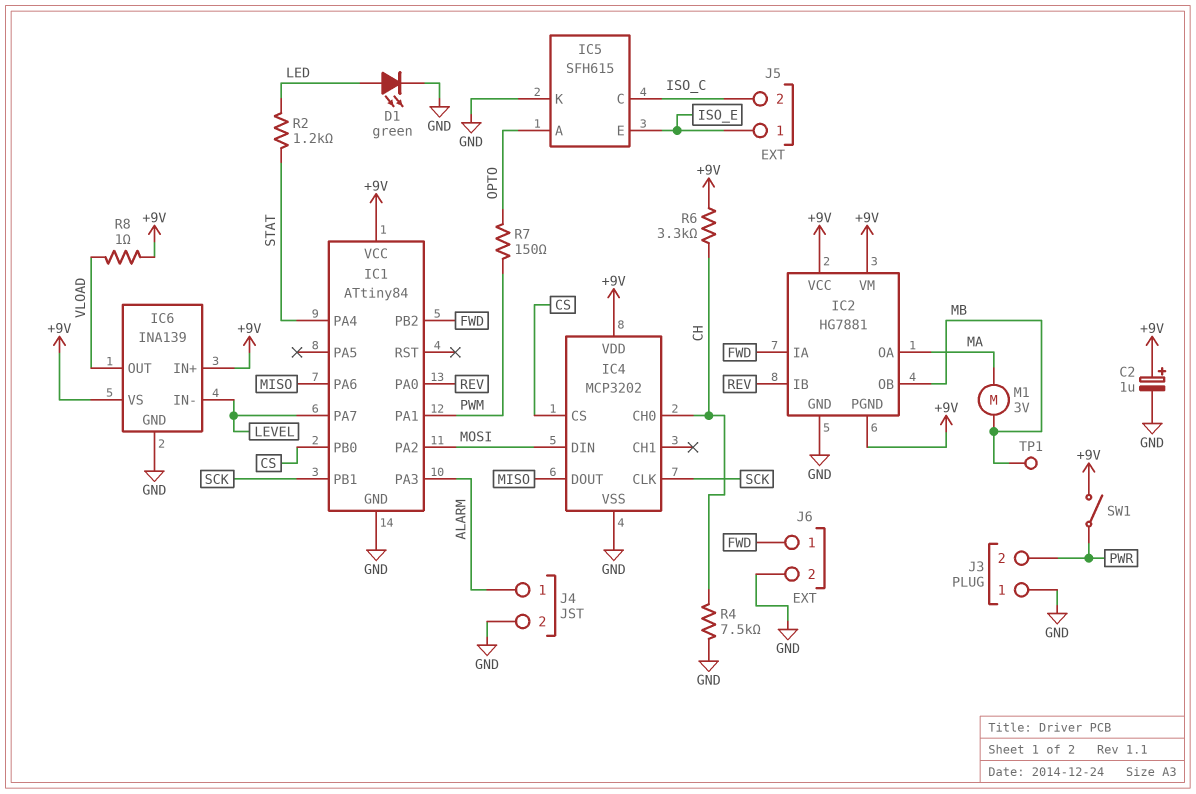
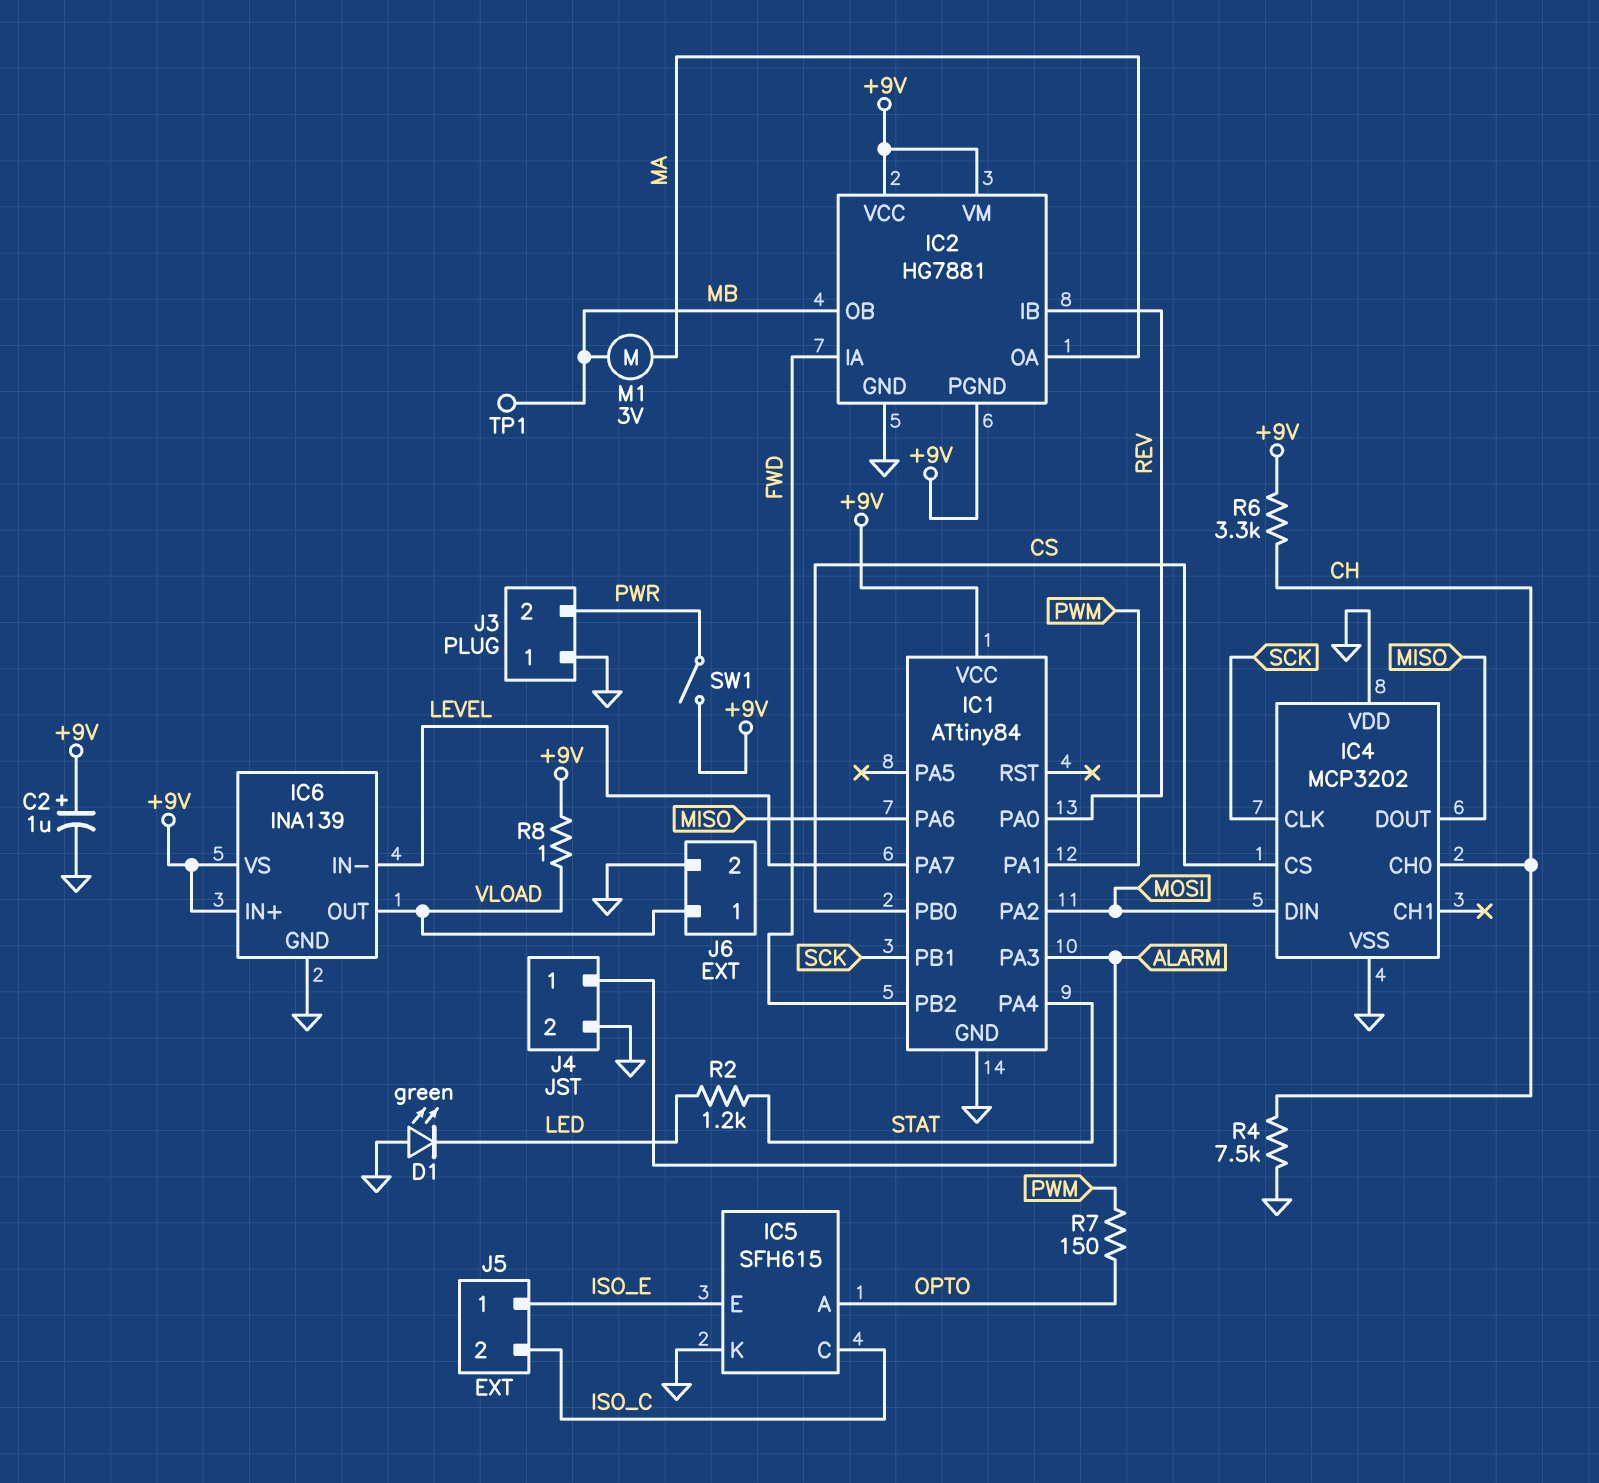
D1: LED green (A LED, K GND) -> LED green (A GND, K LED)
IC4 pin VDD: +9V -> GND
J6 pin 1: FWD -> VLOAD

